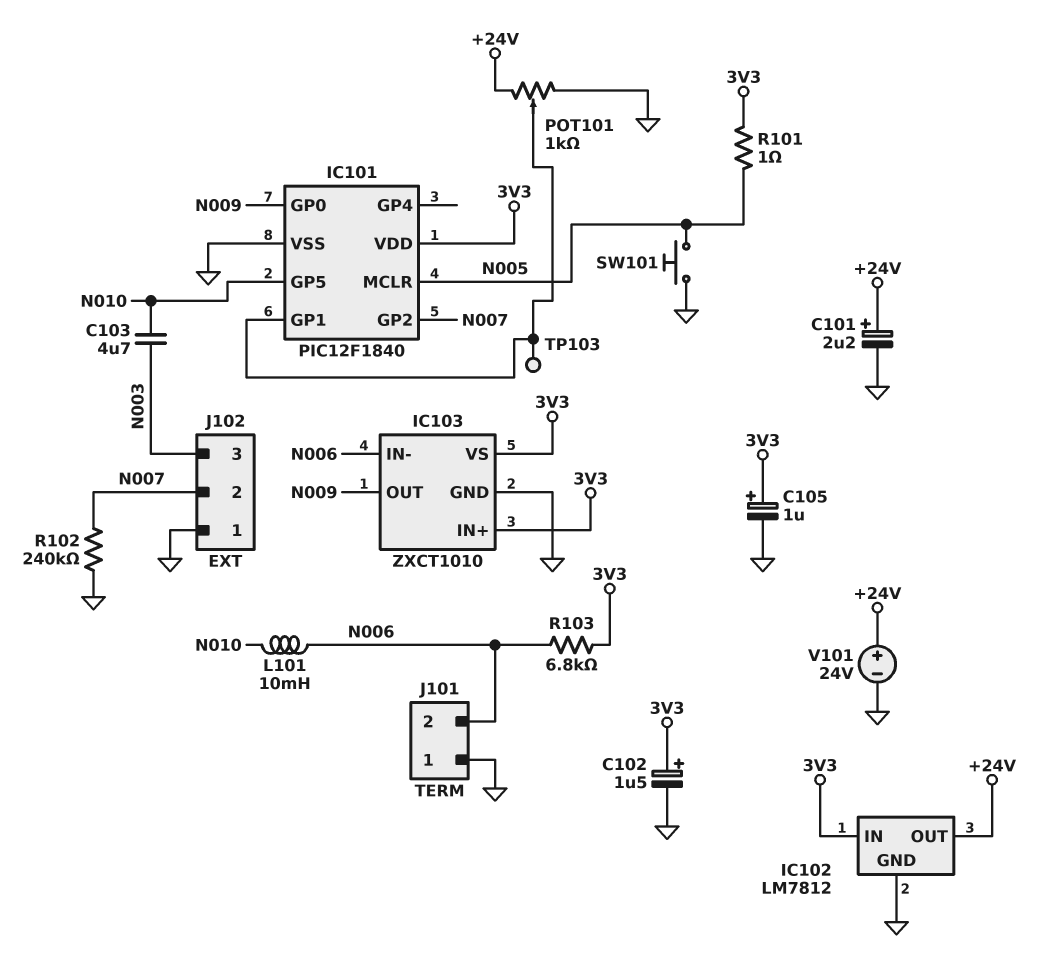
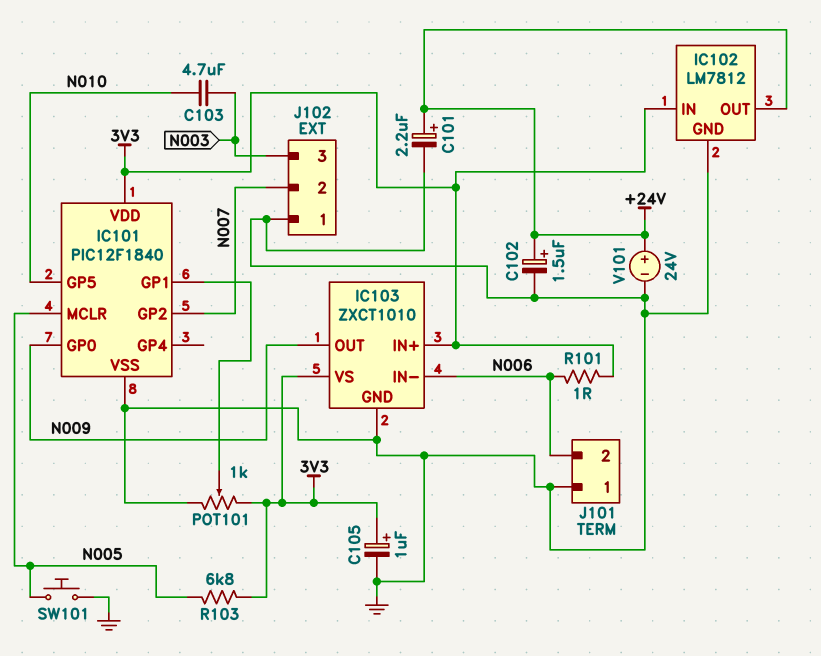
C102: 1.5uF (plus 3V3, minus GND) -> 1.5uF (plus +24V, minus GND)
L101: 10mH (N006, N010) -> none
POT101: 1k (+24V, GND, wiper IC101/GP1) -> 1k (3V3, GND, wiper IC101/GP1)
R101: 1 (3V3, N005) -> 1 (3V3, N006)
R102: 240k (GND, N007) -> none
R103: 6.8k (3V3, N006) -> 6.8k (3V3, N005)
TP103: test point (IC101/GP1) -> none

